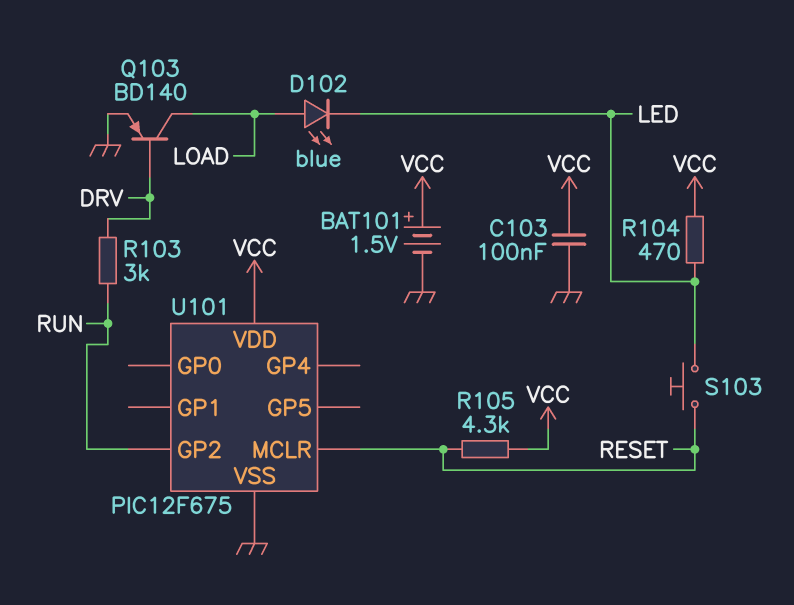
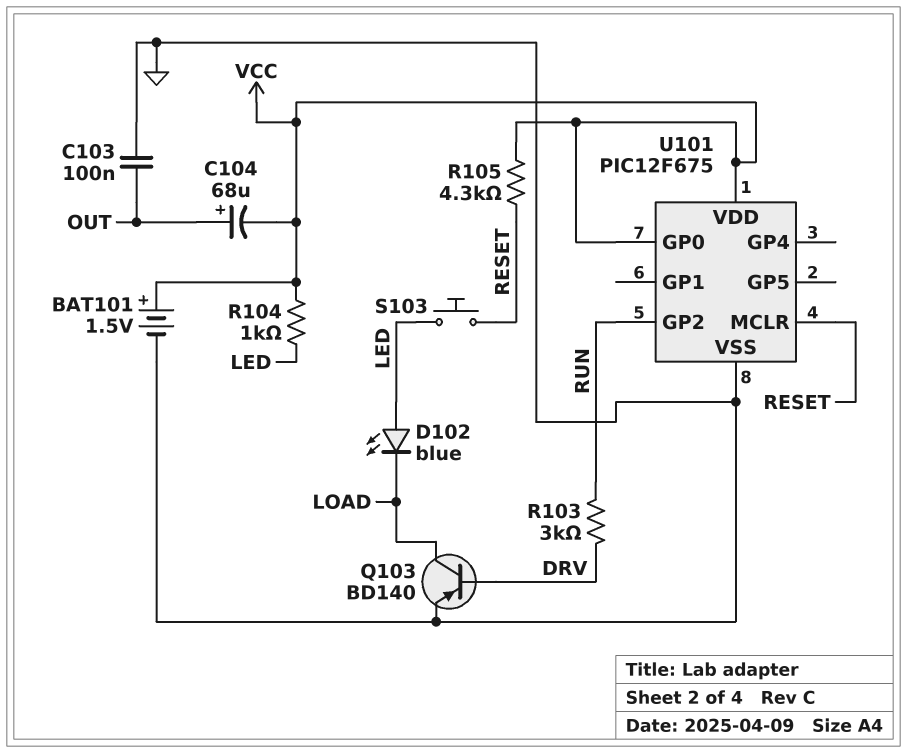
C103: 100nF (GND, VCC) -> 100nF (GND, OUT)
C104: none -> 68uF (plus OUT, minus VCC)
D102: LED blue (A LOAD, K LED) -> LED blue (A LED, K LOAD)
R104: 470 (LED, VCC) -> 1k (LED, VCC)
U101 pin GP0: none -> VCC

